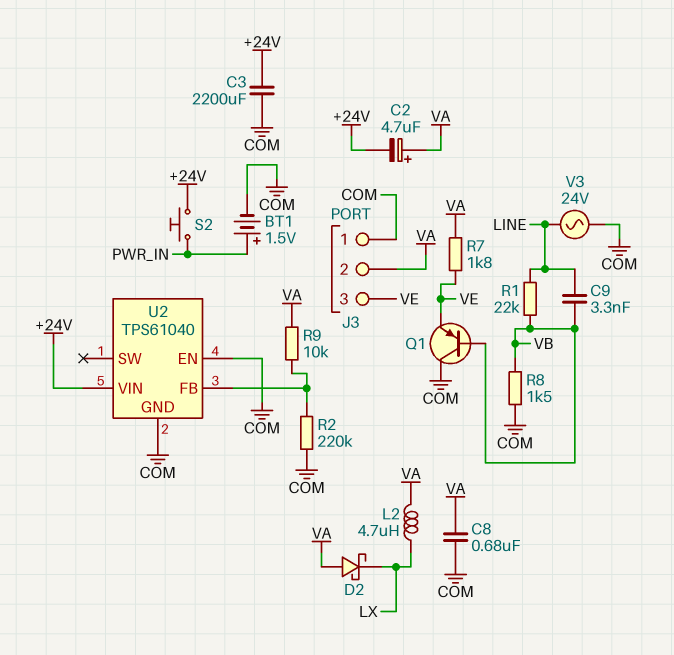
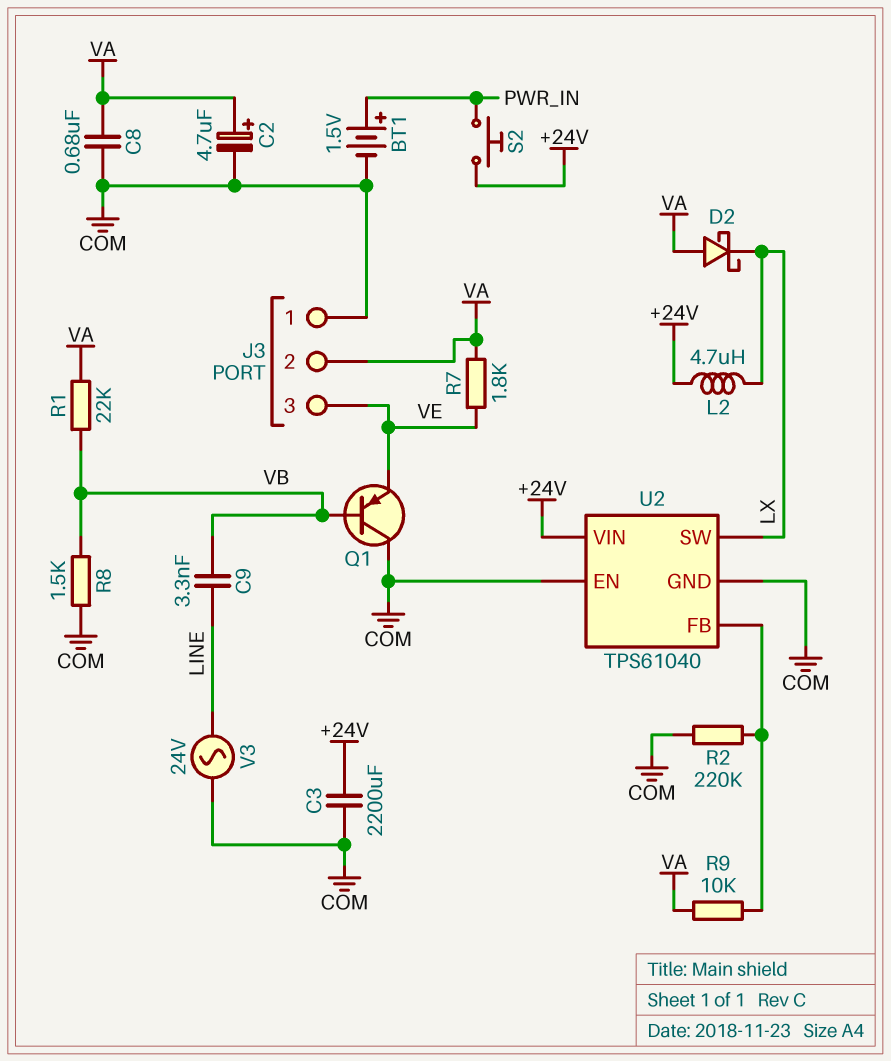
C2: 4.7uF (plus VA, minus +24V) -> 4.7uF (plus VA, minus COM)
L2: 4.7uH (LX, VA) -> 4.7uH (+24V, LX)
R1: 22k (LINE, VB) -> 22k (VA, VB)
U2 pin SW: none -> LX

